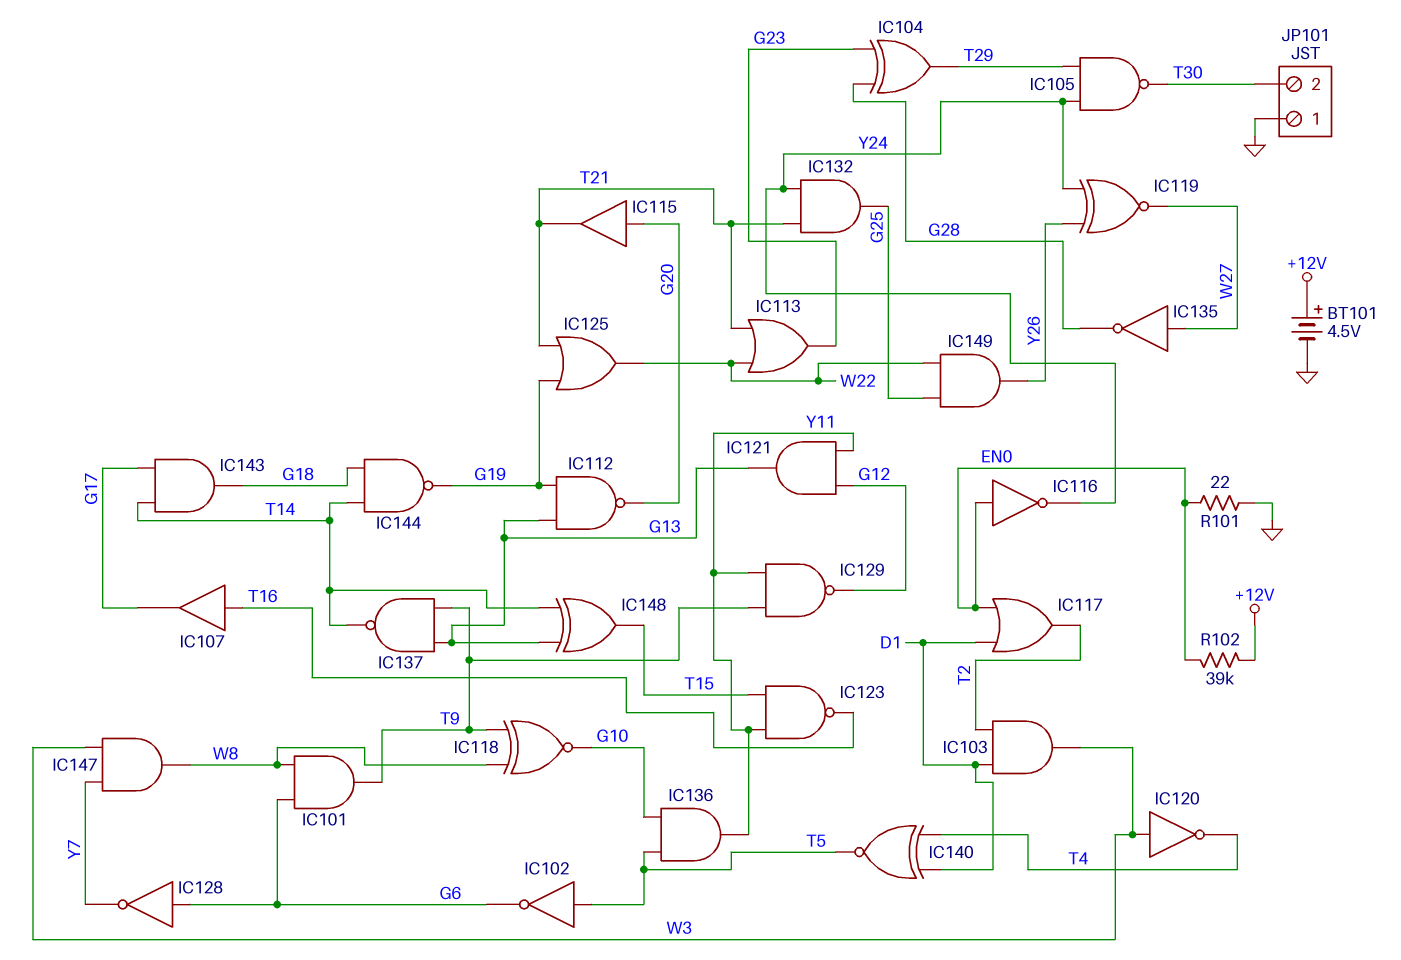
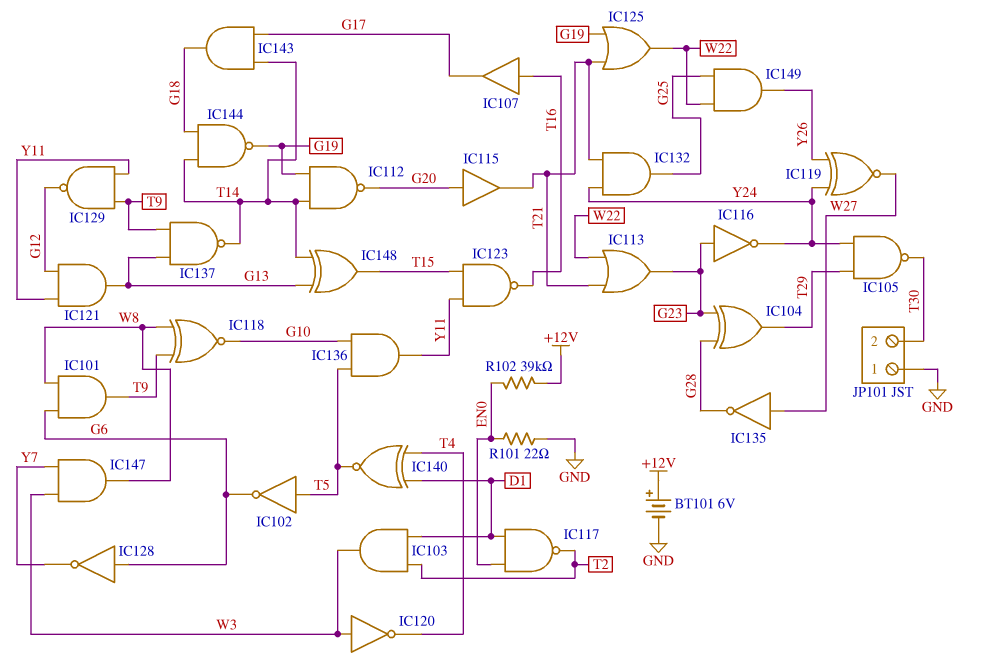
BT101: 4.5V (plus +12V, minus GND) -> 6V (plus +12V, minus GND)
IC112: NAND (in G13, in G19, out G20) -> NAND (in G19, in T14, out G20)
IC116: NOT (in EN0, out Y24) -> NOT (in G23, out Y24)
IC117: OR (in D1, in EN0, out T2) -> NAND (in D1, in EN0, out T2)

